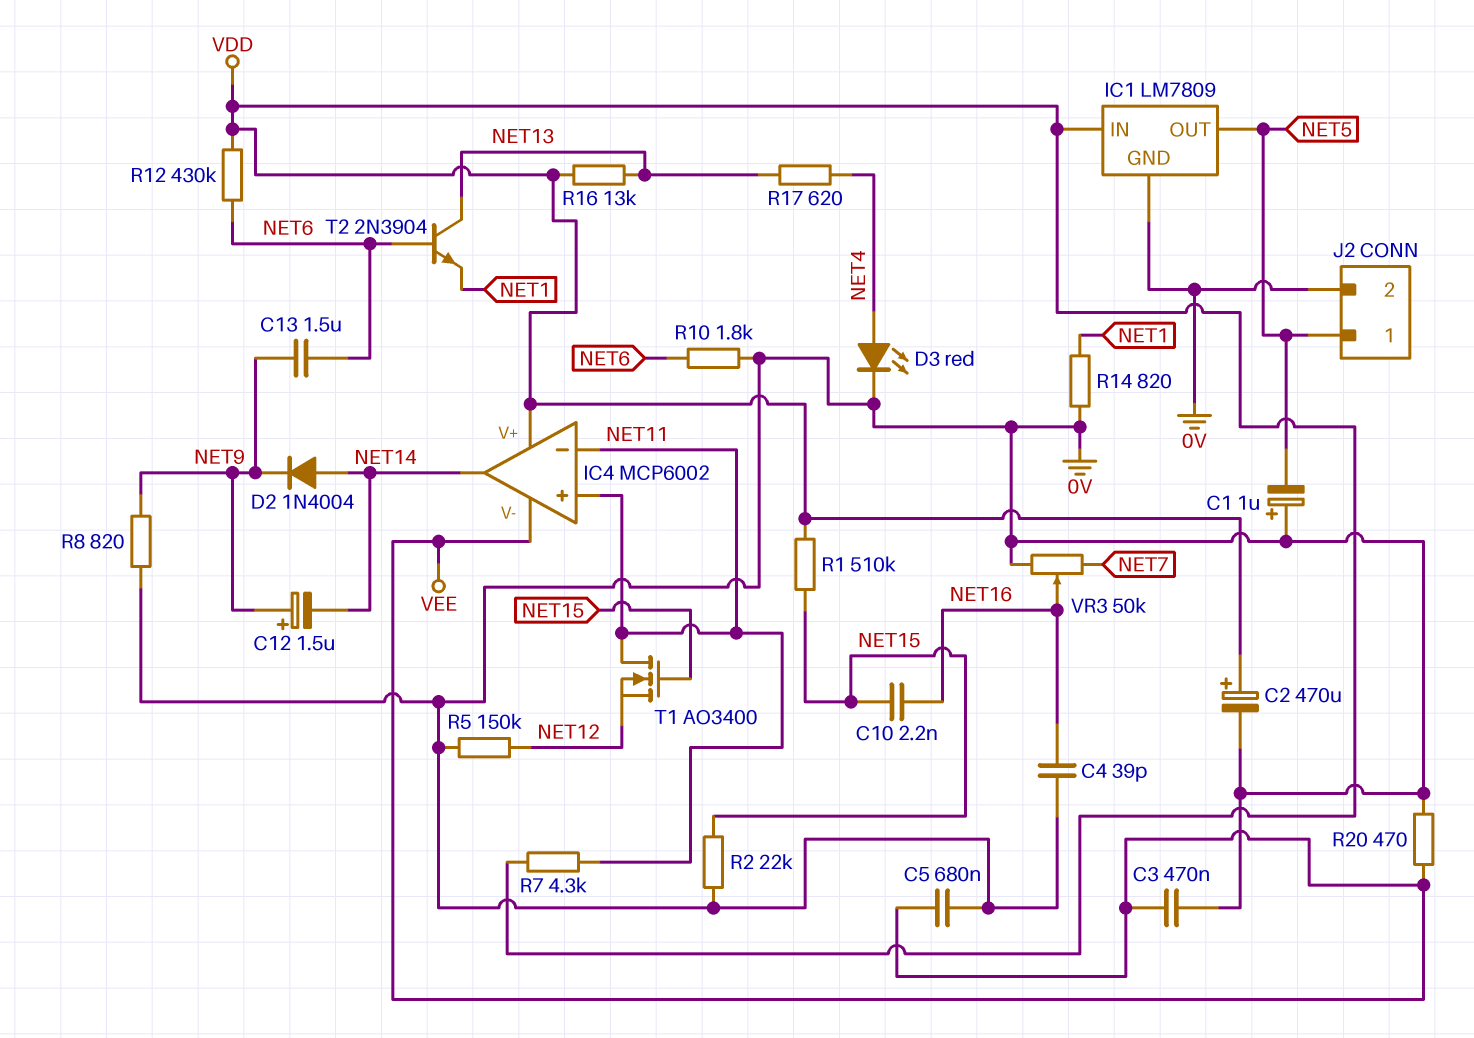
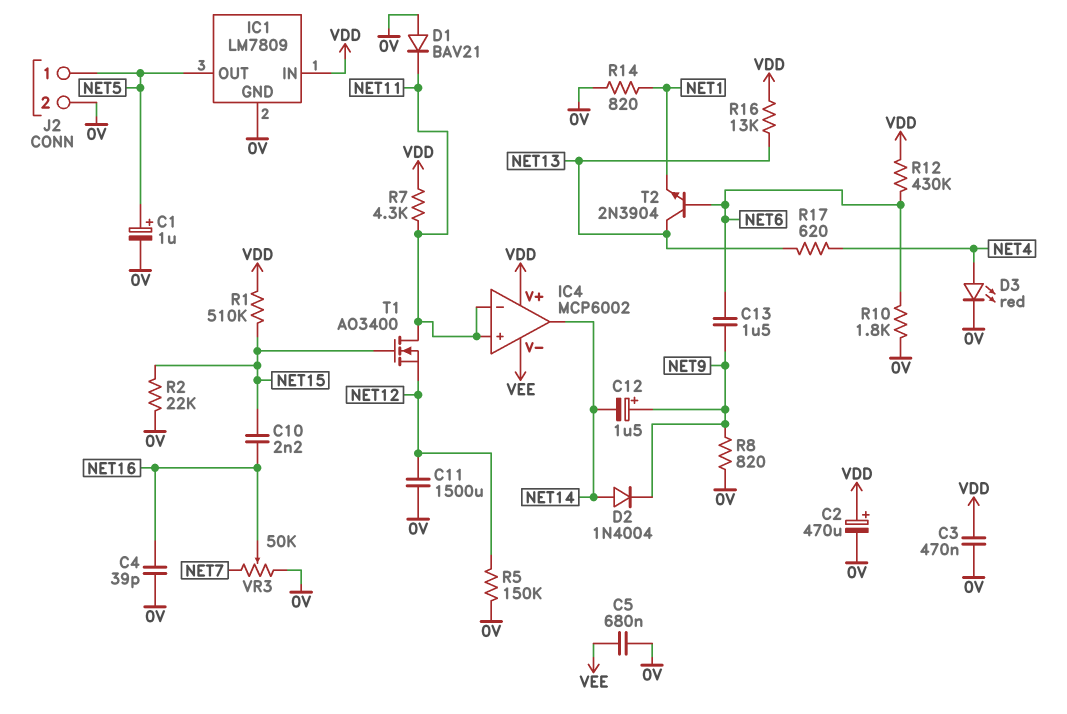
C1: 1uF (plus 0V, minus NET5) -> 1uF (plus NET5, minus 0V)
C3: 470nF (0V, VEE) -> 470nF (0V, VDD)
C11: none -> 1500uF (0V, NET12)
D1: none -> diode BAV21 (A 0V, K NET11)
R20: 470 (0V, VEE) -> none

